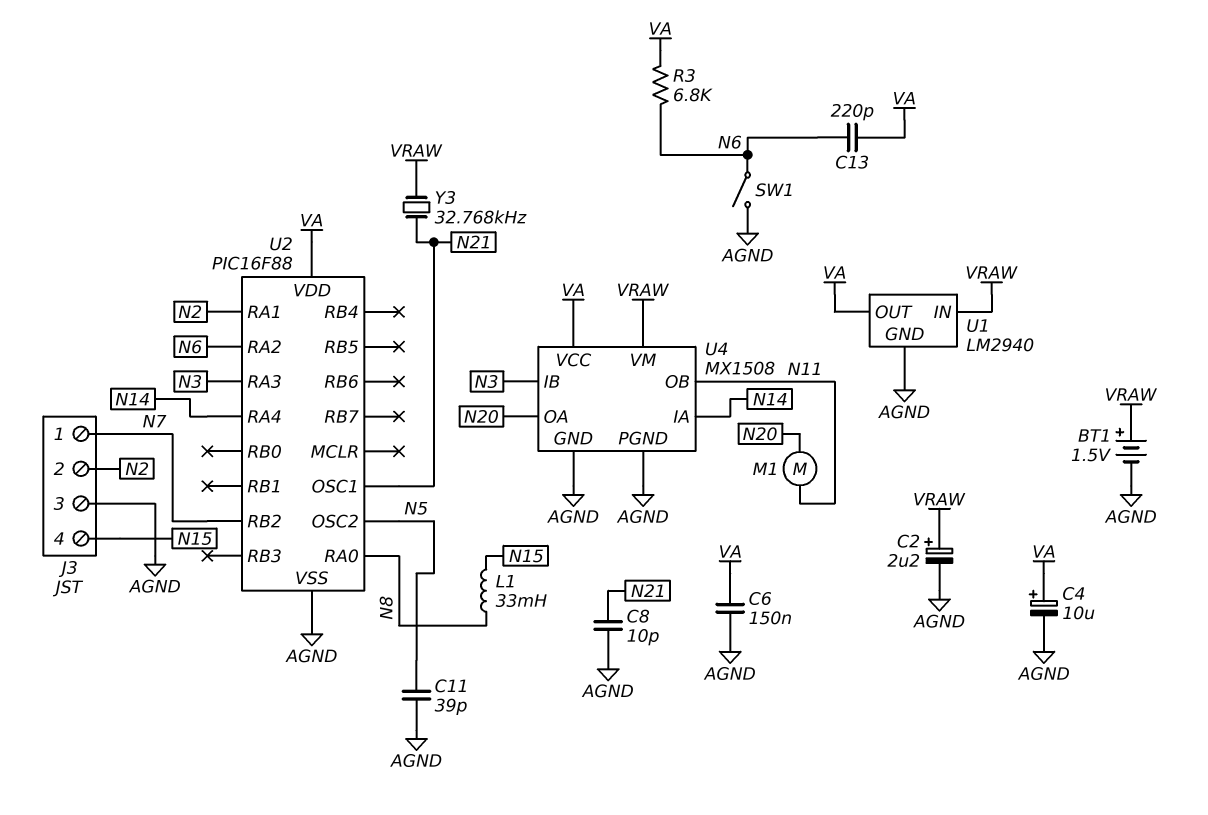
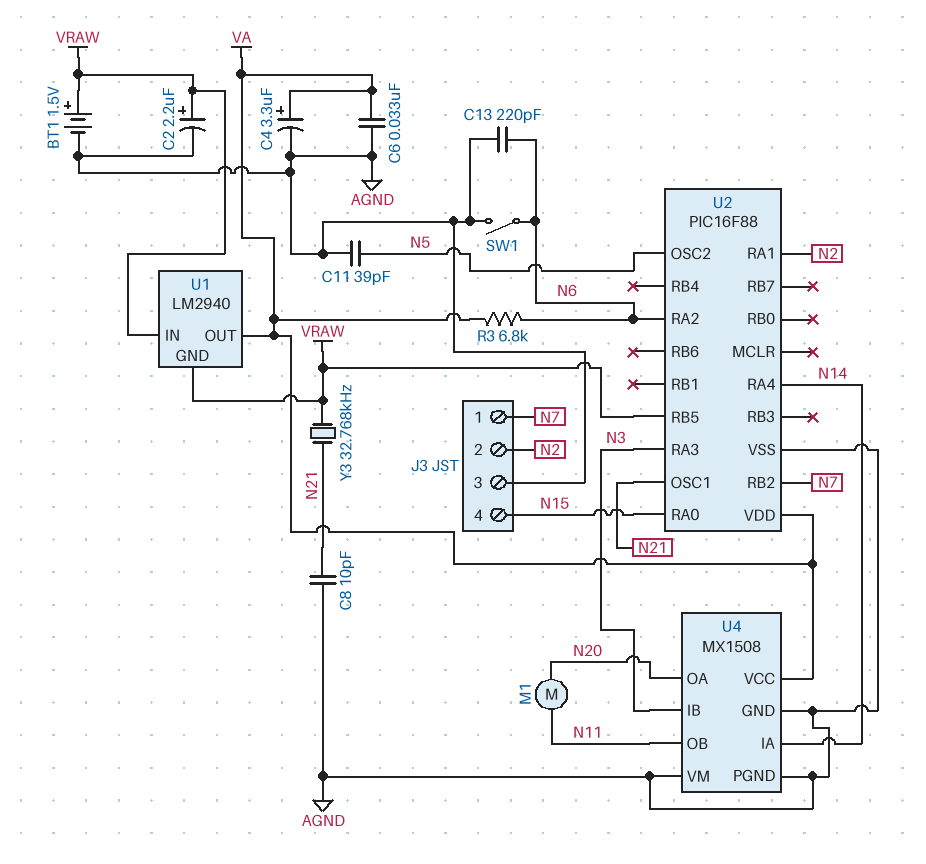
C4: 10uF (plus VA, minus AGND) -> 3.3uF (plus VA, minus AGND)
C6: 150nF (AGND, VA) -> 33nF (AGND, VA)
C13: 220pF (N6, VA) -> 220pF (AGND, N6)
L1: 33mH (N8, N15) -> none
U1 pin GND: AGND -> VRAW
U2 pin RA0: N8 -> N15
U2 pin RB5: none -> VRAW
U4 pin VM: VRAW -> AGND

